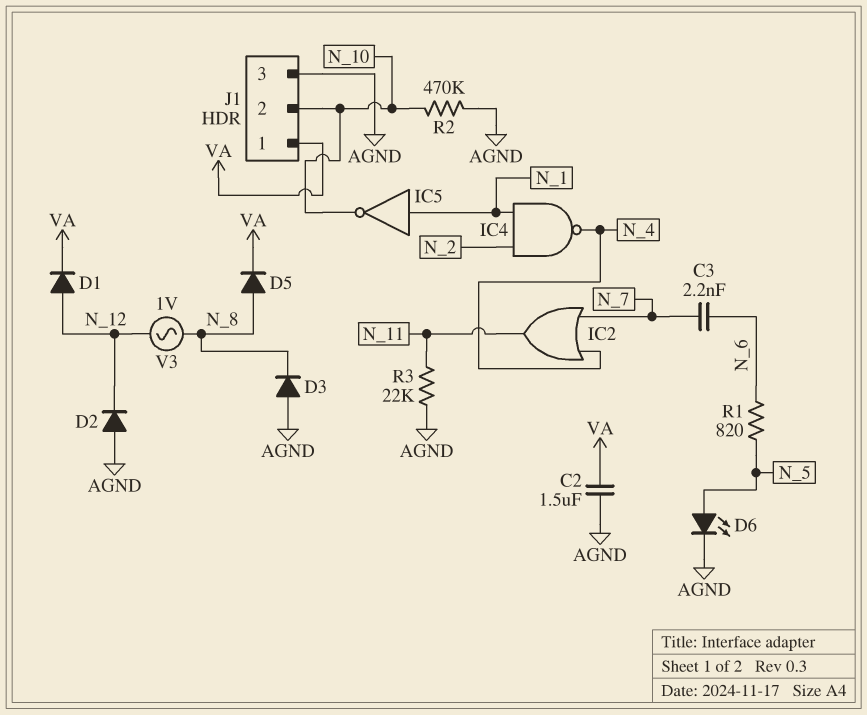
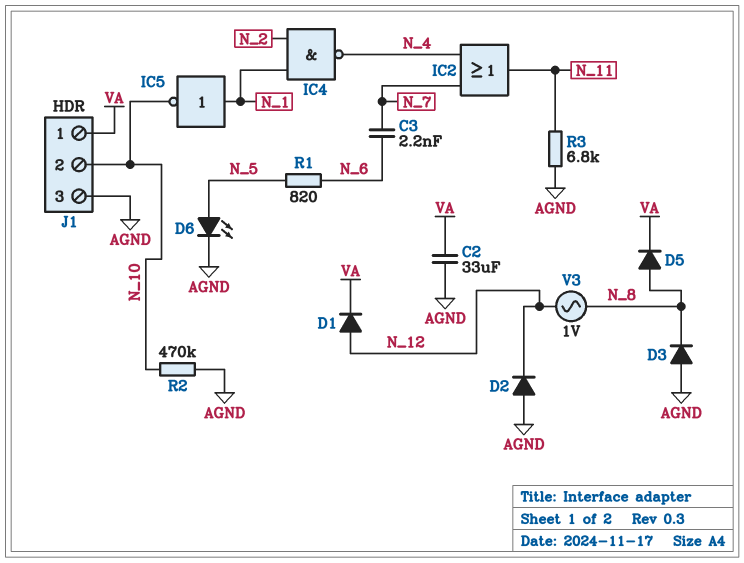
C2: 1.5uF (AGND, VA) -> 33uF (AGND, VA)
R3: 22k (AGND, N_11) -> 6.8k (AGND, N_11)

